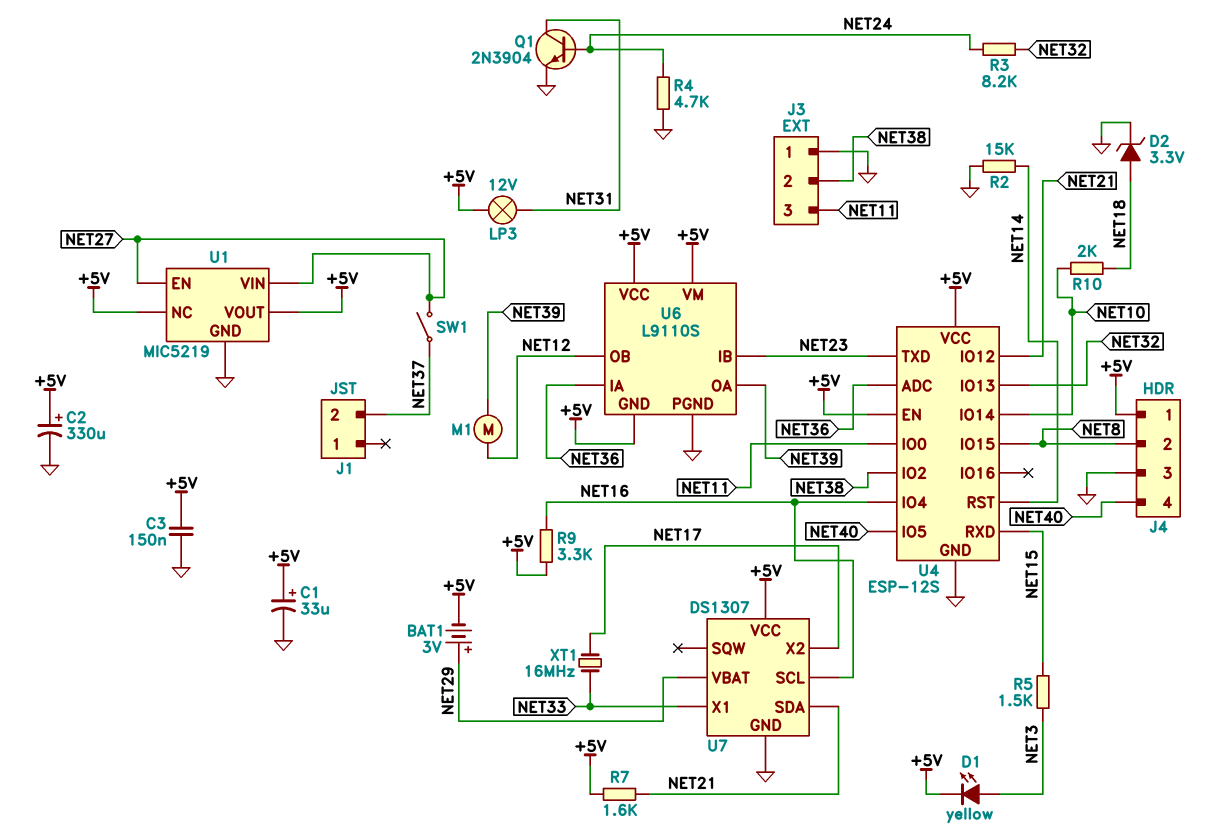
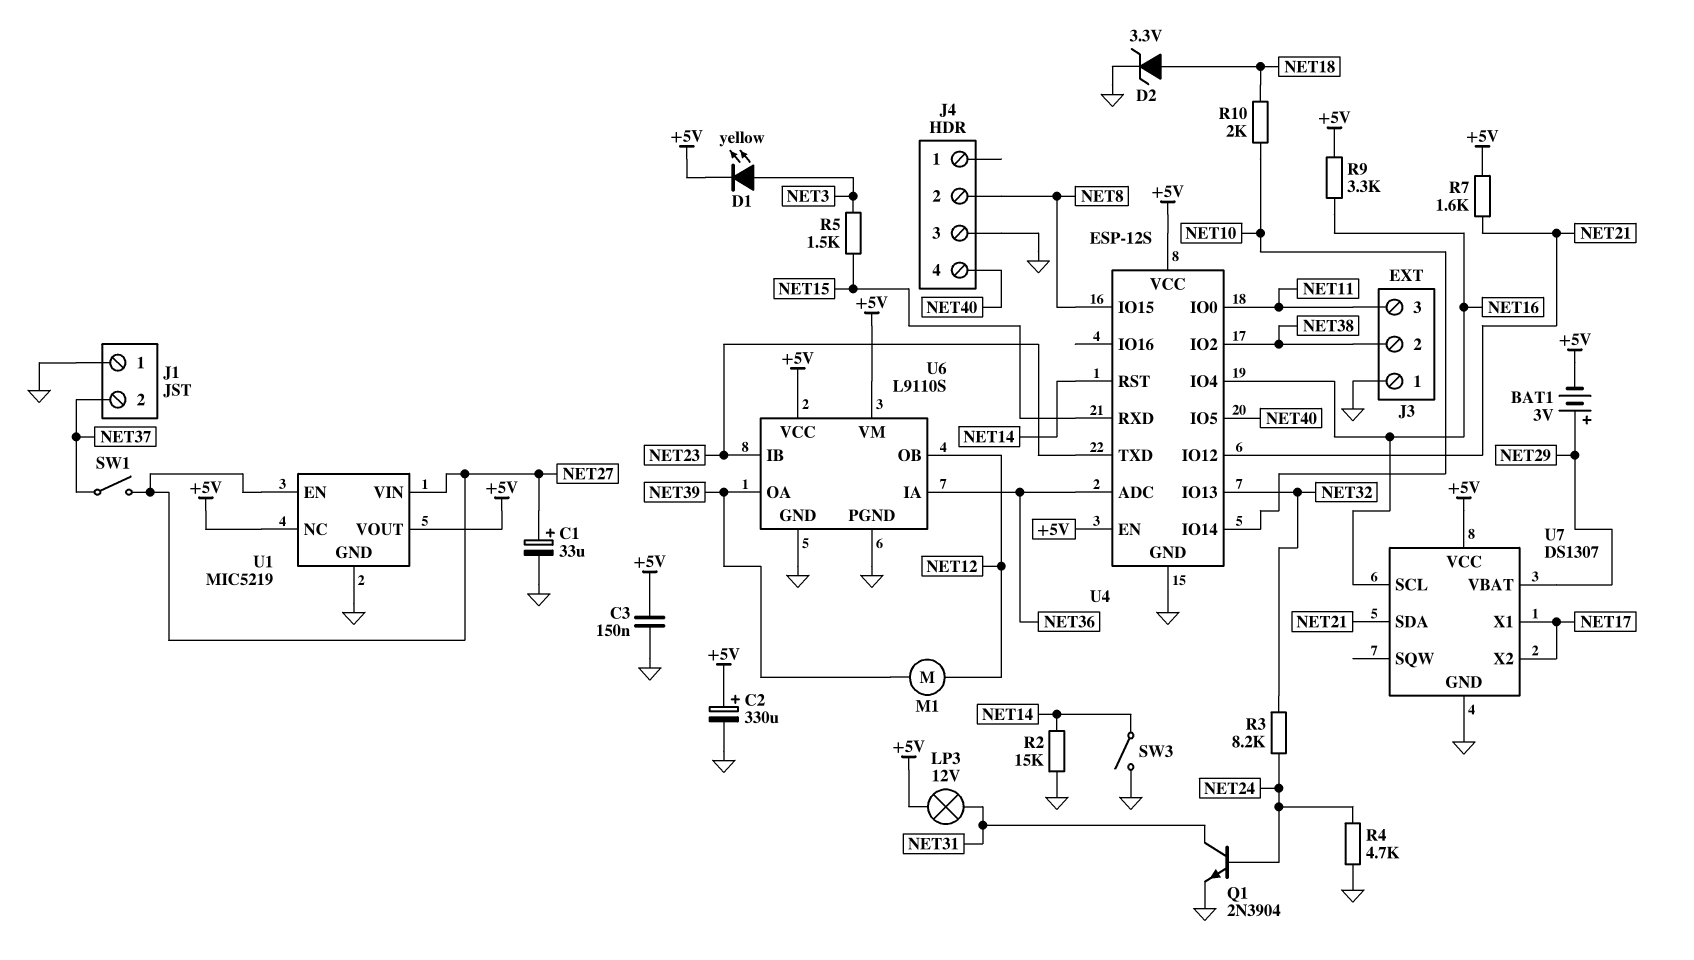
C1: 33uF (plus +5V, minus GND) -> 33uF (plus NET27, minus GND)
J1 pin 1: none -> GND
J4 pin 1: +5V -> none
SW3: none -> switch (GND, NET14)
U6 pin GND: +5V -> GND
U7 pin X1: NET33 -> NET17
XT1: 16MHz (NET17, NET33) -> none

